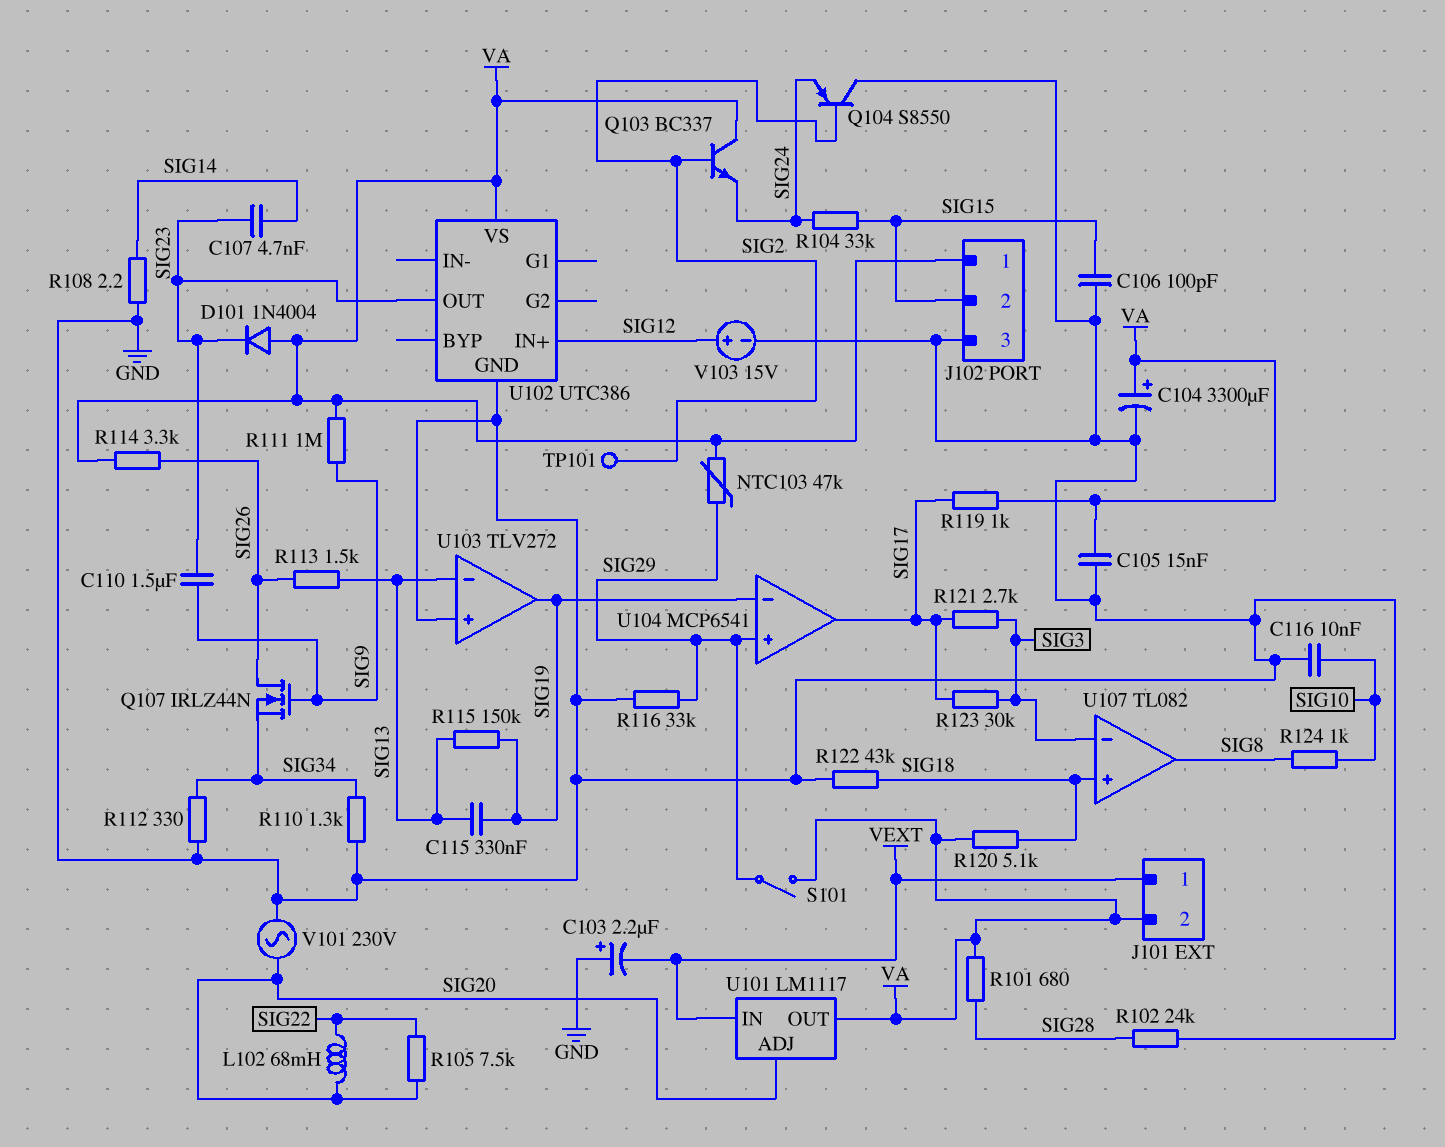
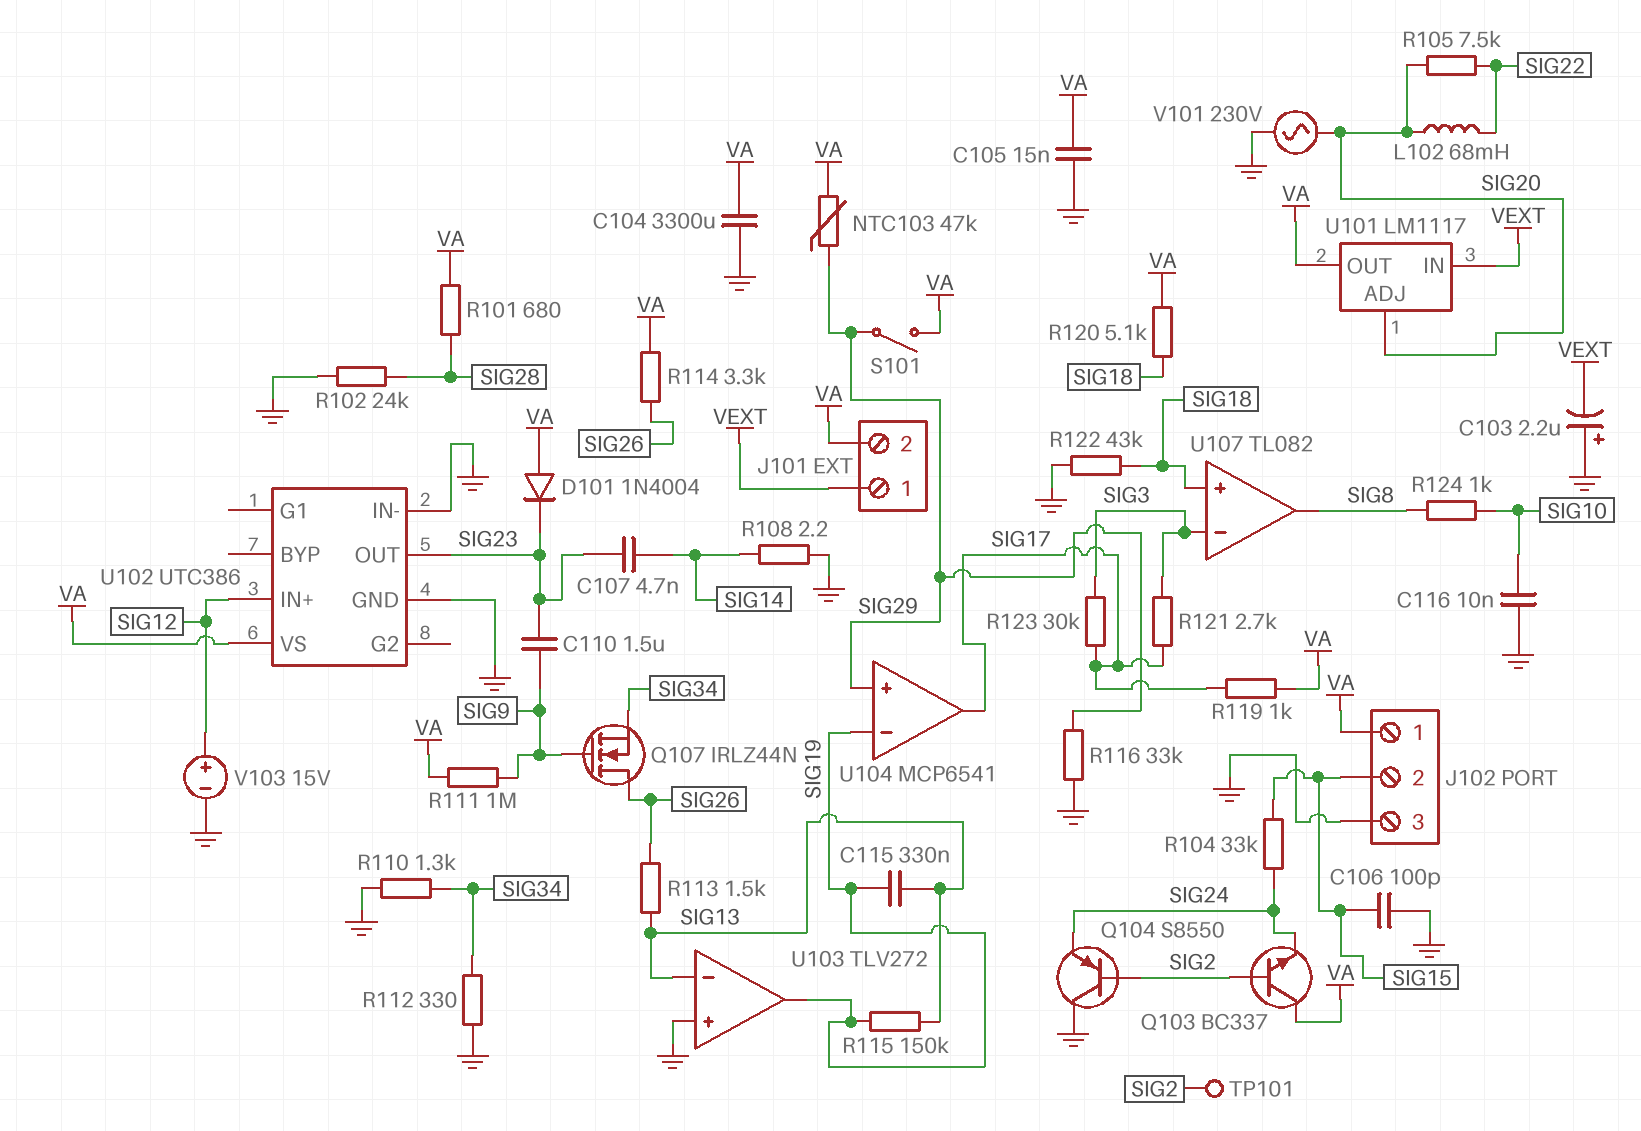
C104: 3300uF (plus VA, minus GND) -> 3300uF (GND, VA)
U102 pin IN-: none -> GND

